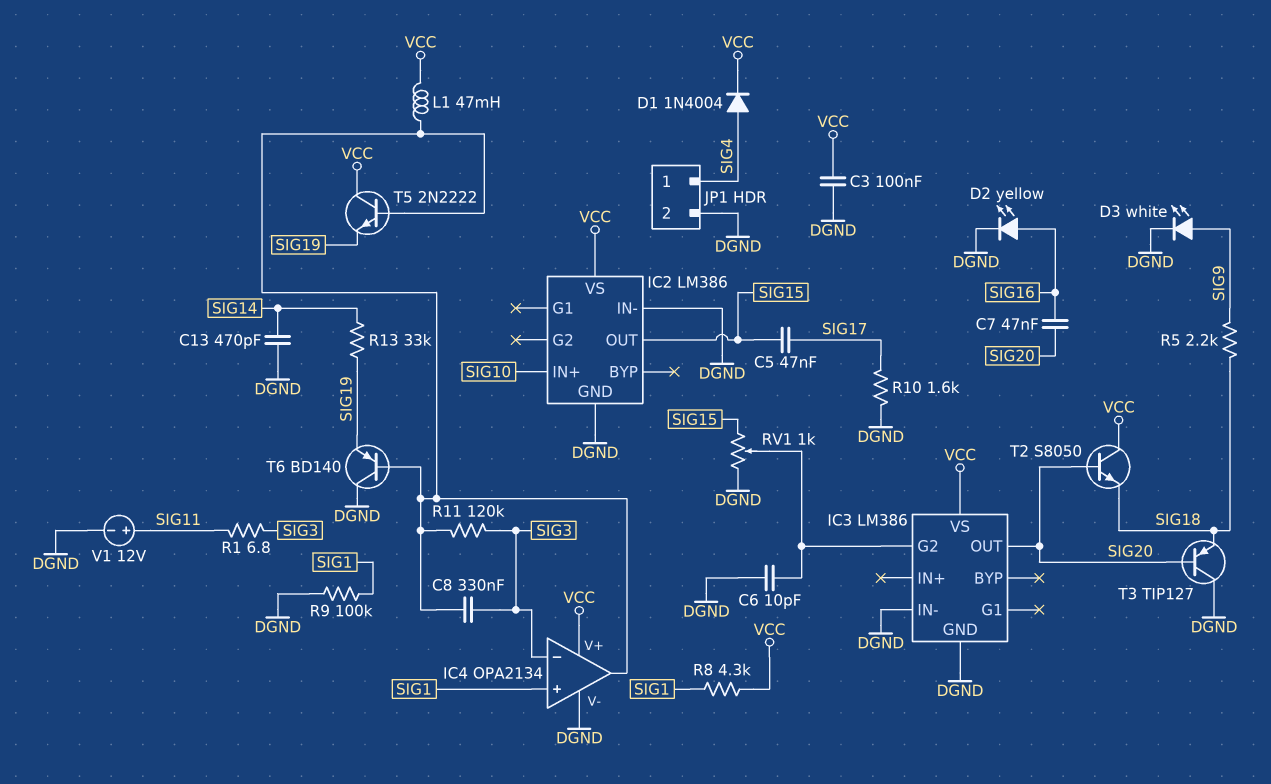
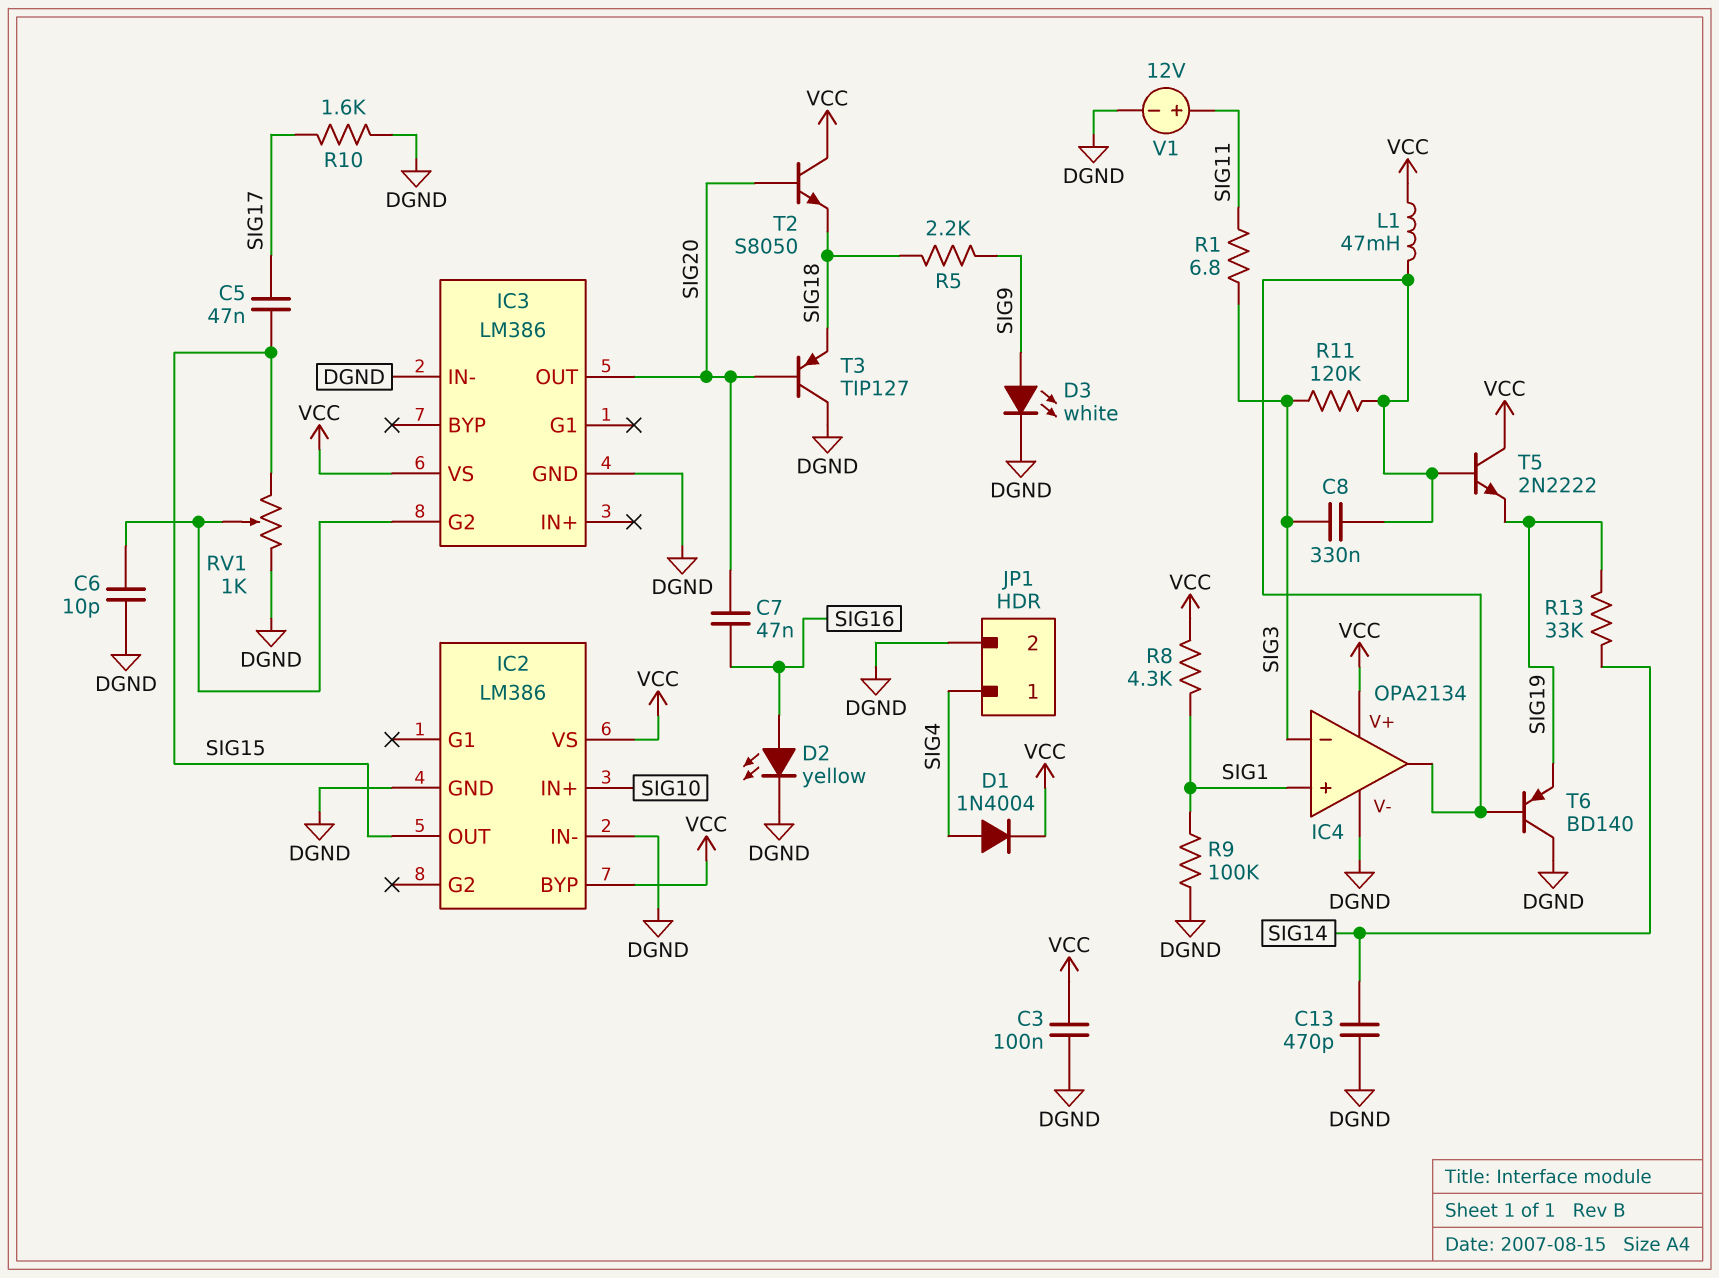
IC2 pin BYP: none -> VCC

